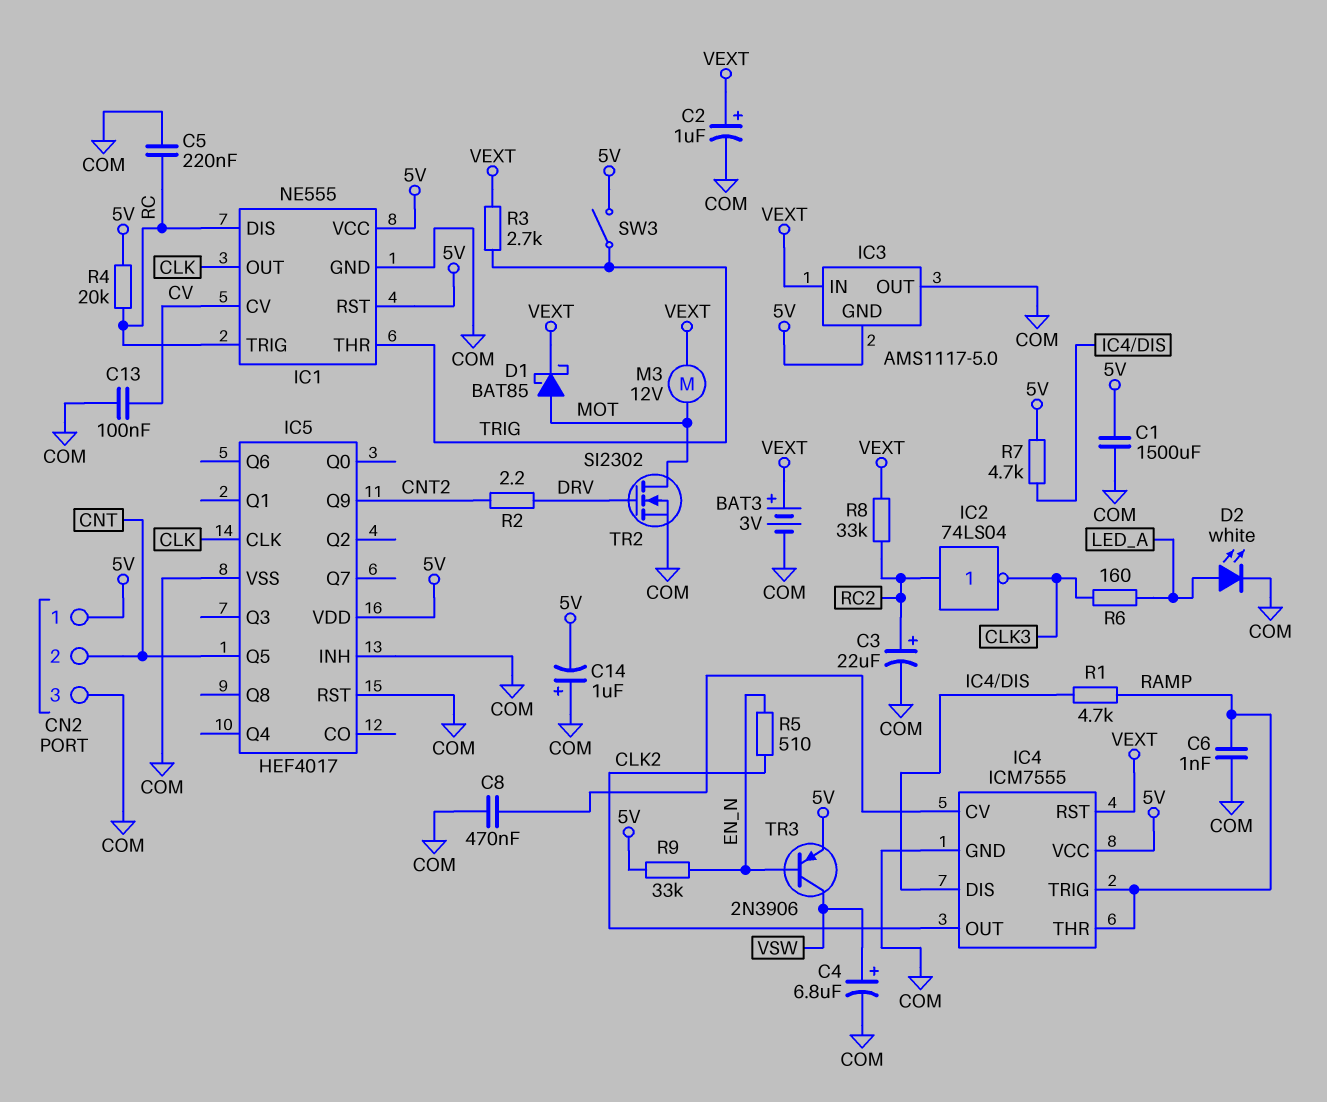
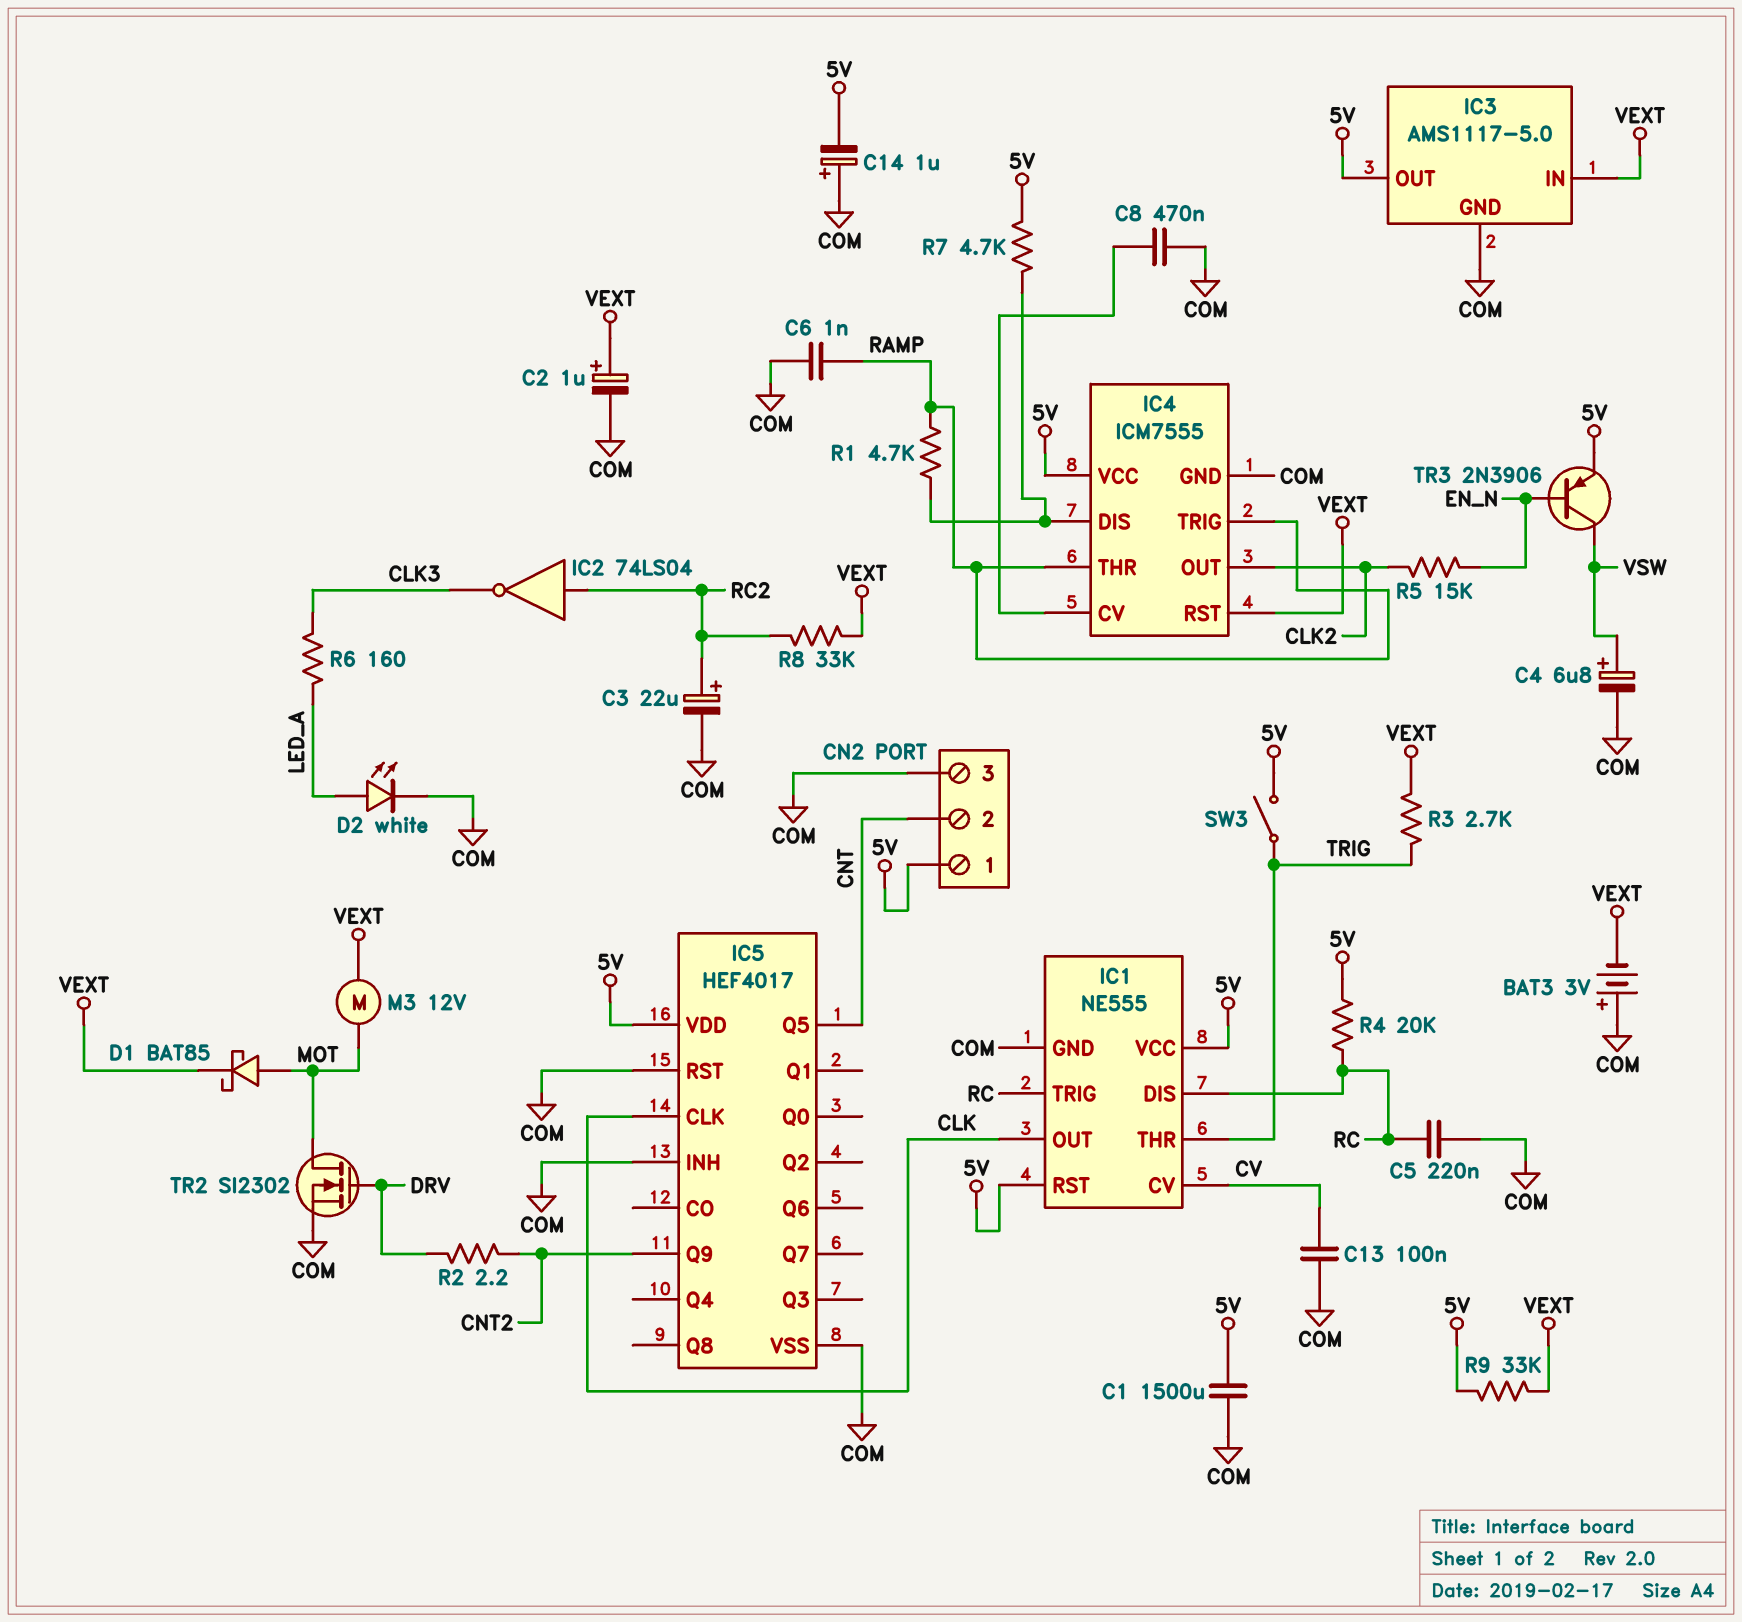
BAT3: 3V (plus VEXT, minus COM) -> 3V (plus COM, minus VEXT)
IC3 pin GND: 5V -> COM
IC3 pin OUT: COM -> 5V
R5: 510 (CLK2, EN_N) -> 15k (CLK2, EN_N)
R9: 33k (5V, EN_N) -> 33k (5V, VEXT)

